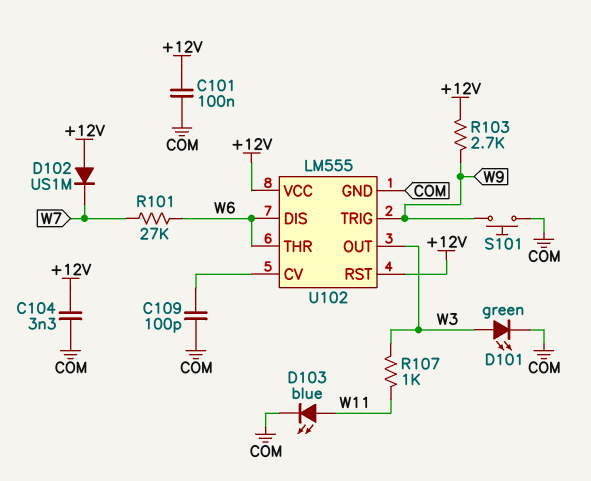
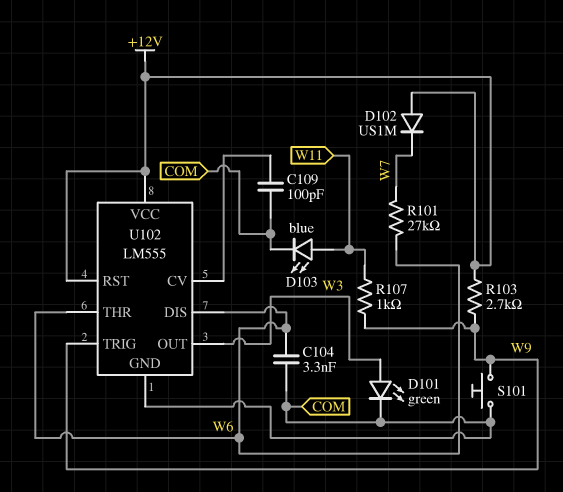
C101: 100nF (+12V, COM) -> none
C104: 3.3nF (+12V, COM) -> 3.3nF (COM, W6)
R107: 1k (W3, W11) -> 1k (W9, W11)

